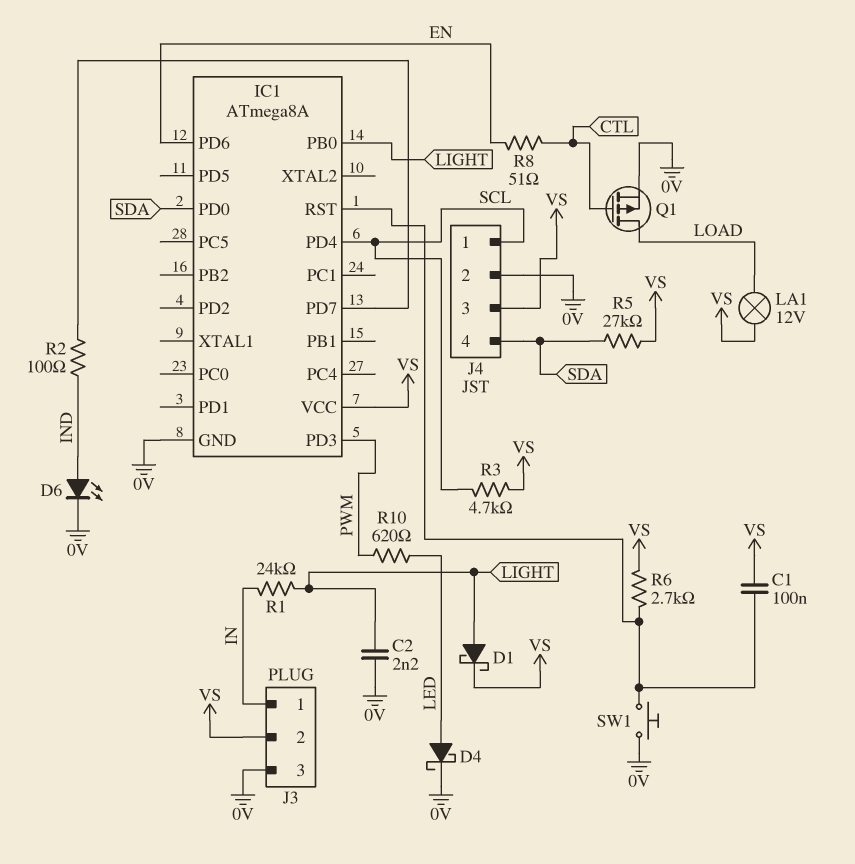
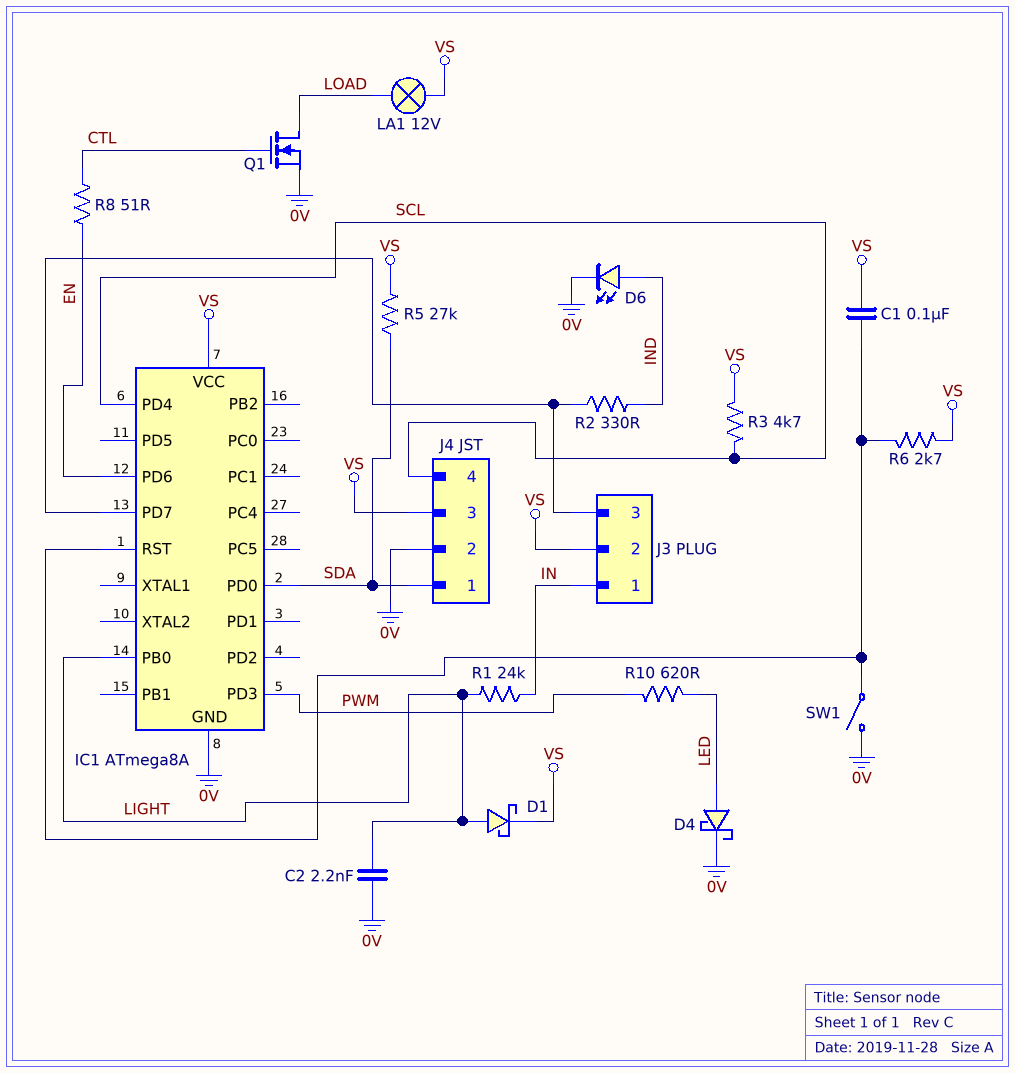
J3 pin 3: 0V -> IC1/PD7
J4 pin 1: SCL -> SDA
J4 pin 4: SDA -> SCL
Q1: PMOS (G CTL, D LOAD, S 0V) -> NMOS (G CTL, D LOAD, S 0V)
R2: 100 (IC1/PD7, IND) -> 330 (IC1/PD7, IND)
SW1: button (0V, IC1/RST) -> switch (0V, IC1/RST)

